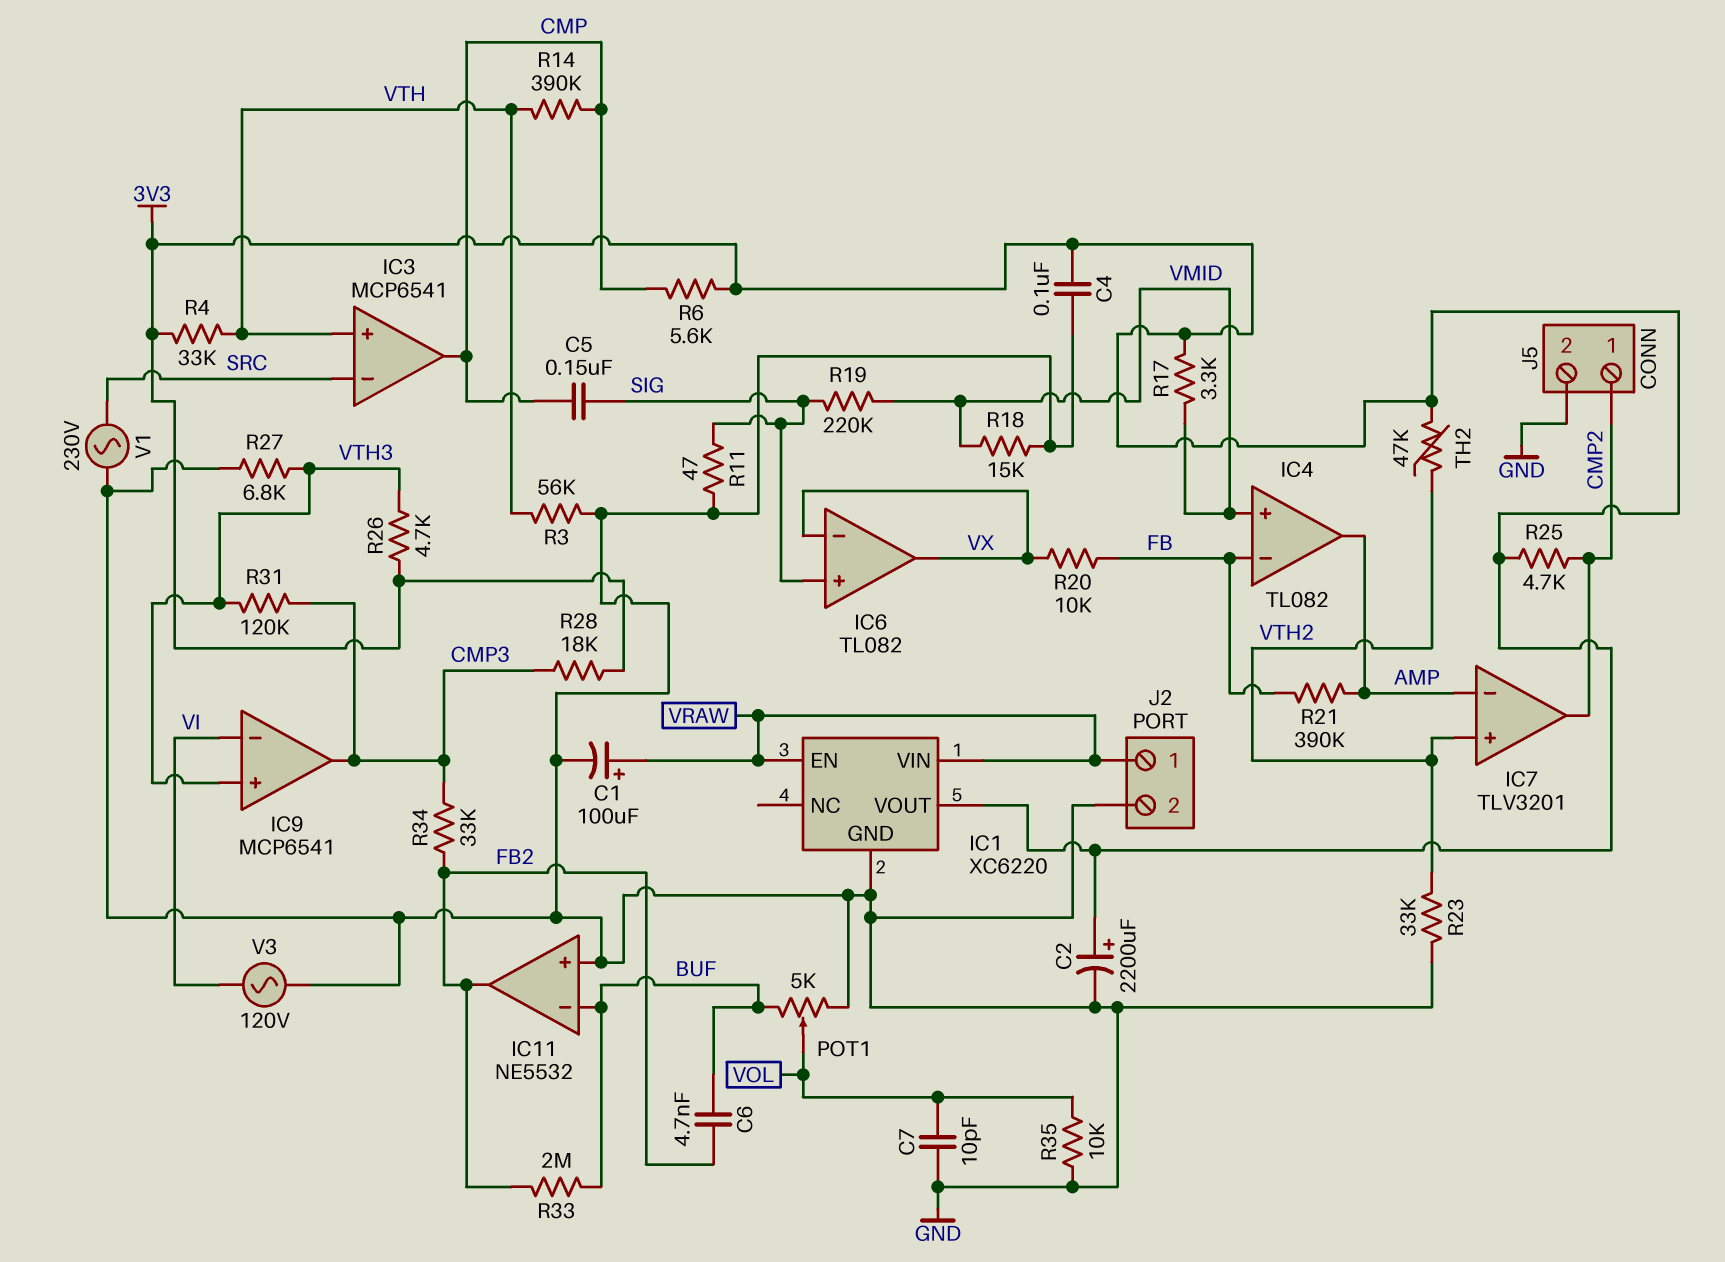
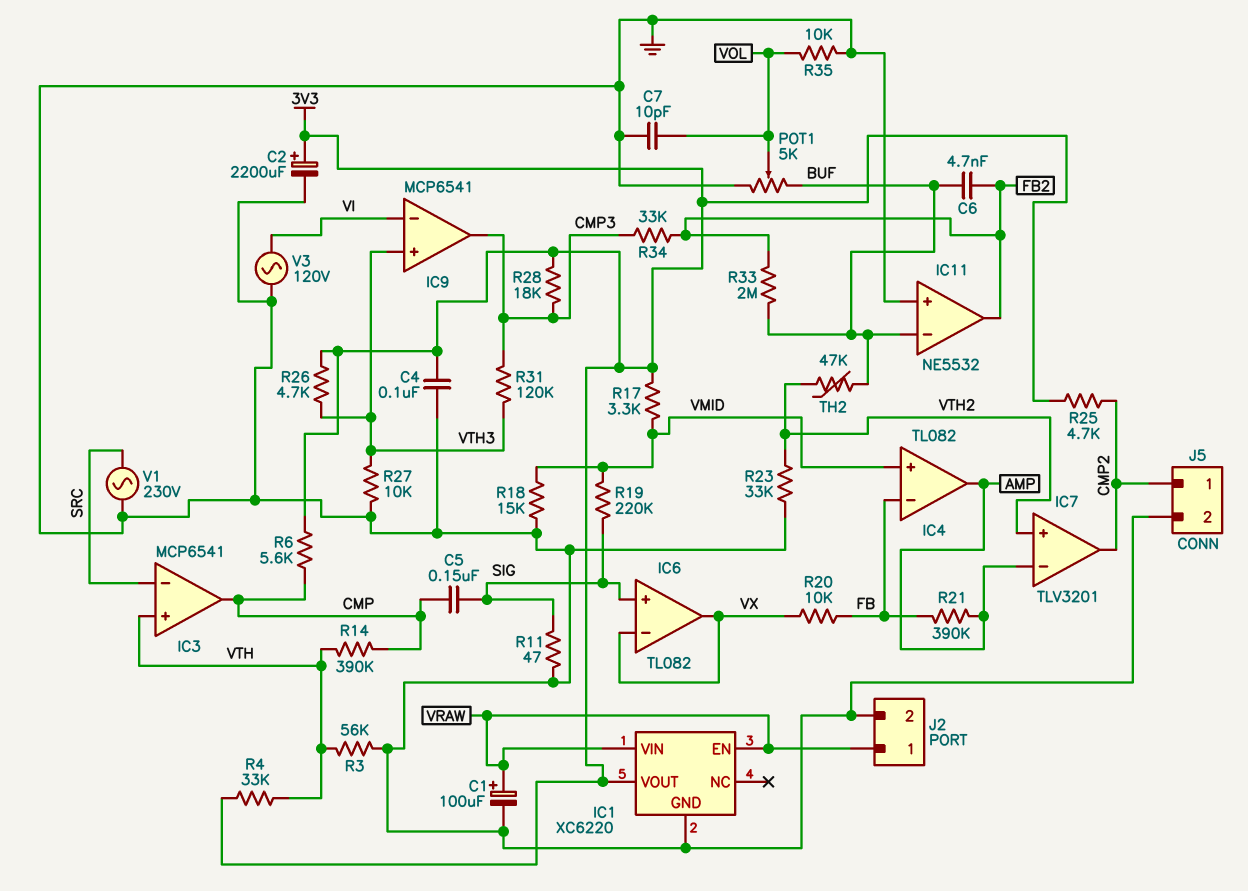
R27: 6.8k (GND, VTH3) -> 10k (GND, VTH3)
TH2: 47k (3V3, VTH2) -> 47k (BUF, VTH2)

